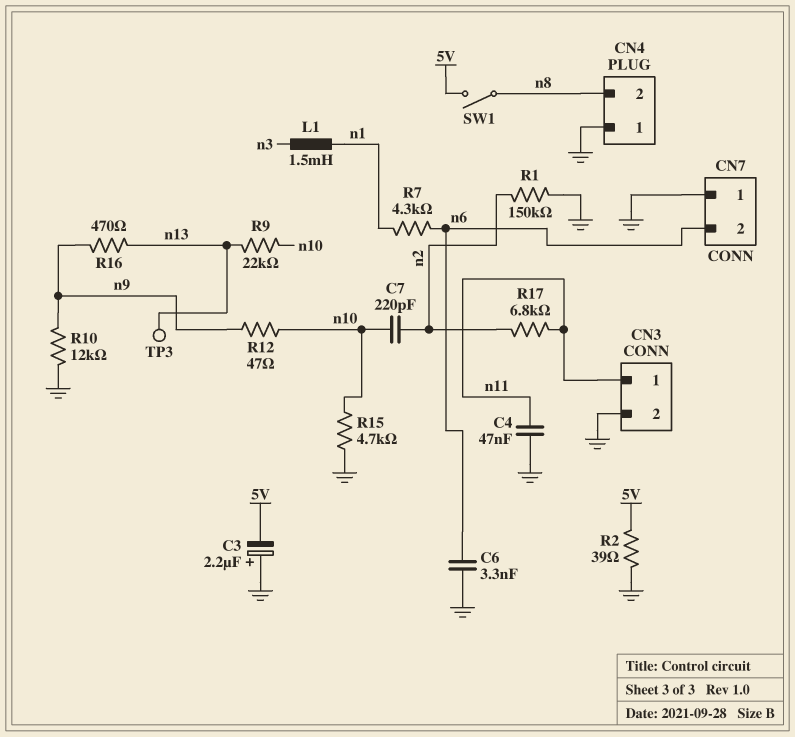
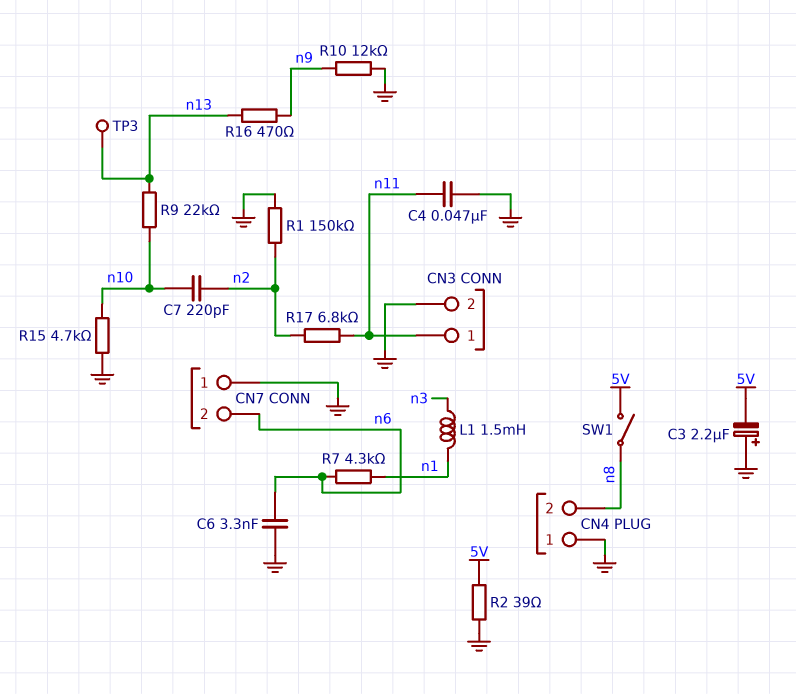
R12: 47 (n9, n10) -> none

